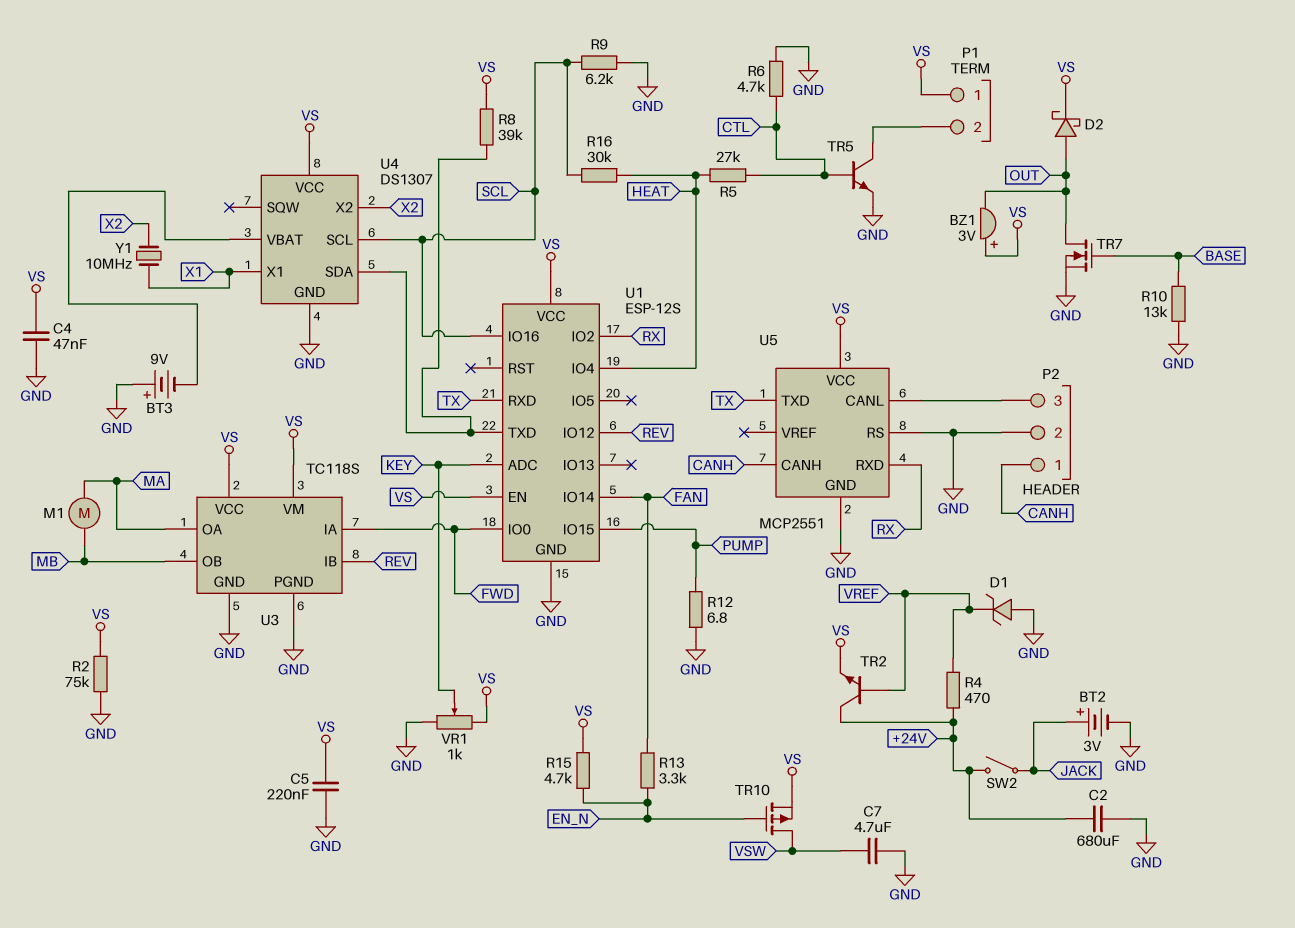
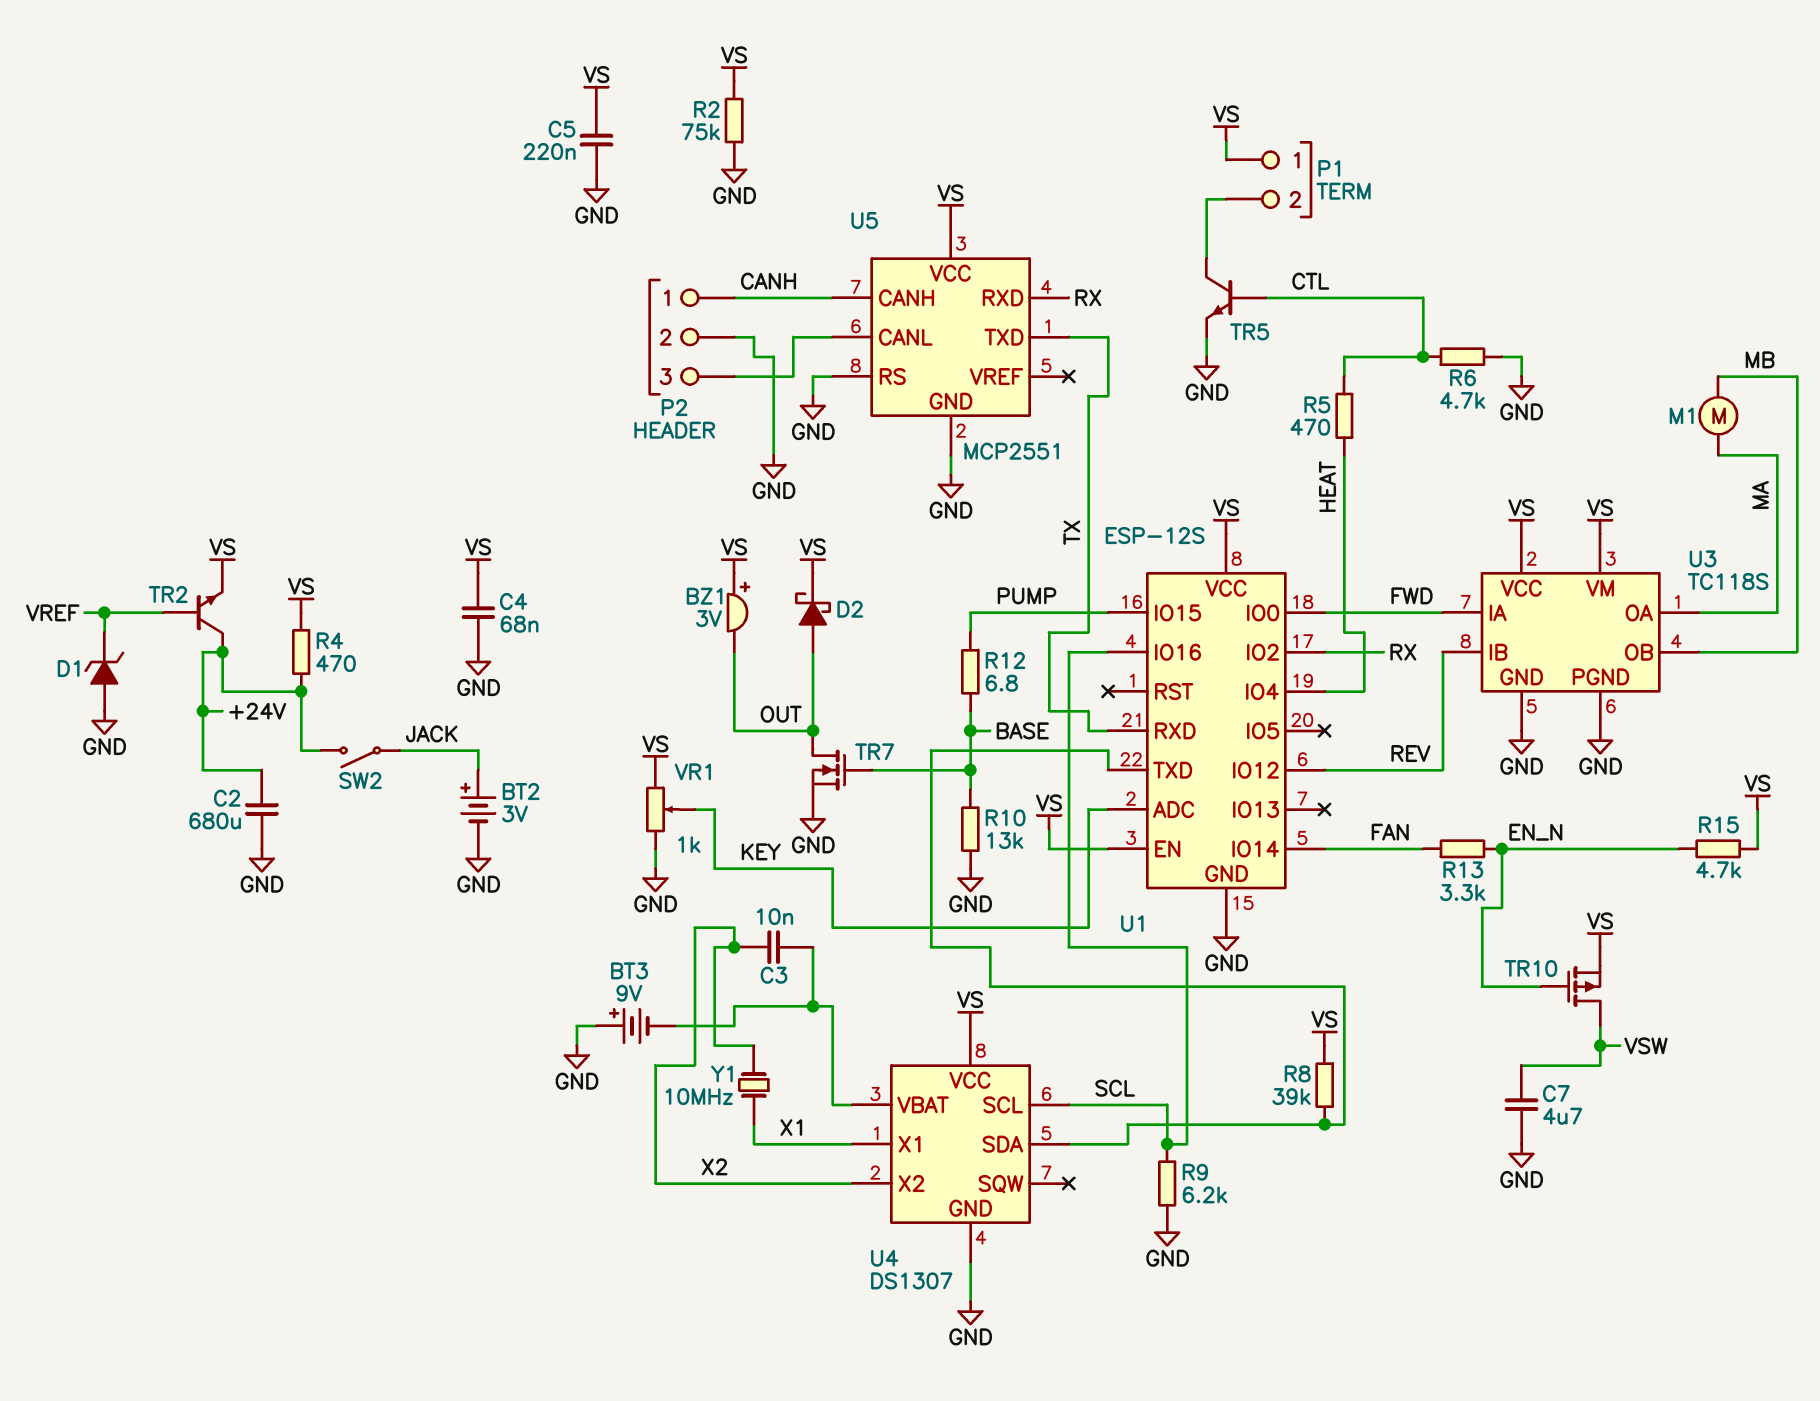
C3: none -> 10nF (U4/VBAT, X2)
C4: 47nF (GND, VS) -> 68nF (GND, VS)
R4: 470 (+24V, VREF) -> 470 (+24V, VS)
R5: 27k (CTL, HEAT) -> 470 (CTL, HEAT)
R12: 6.8 (GND, PUMP) -> 6.8 (BASE, PUMP)
R16: 30k (HEAT, SCL) -> none

